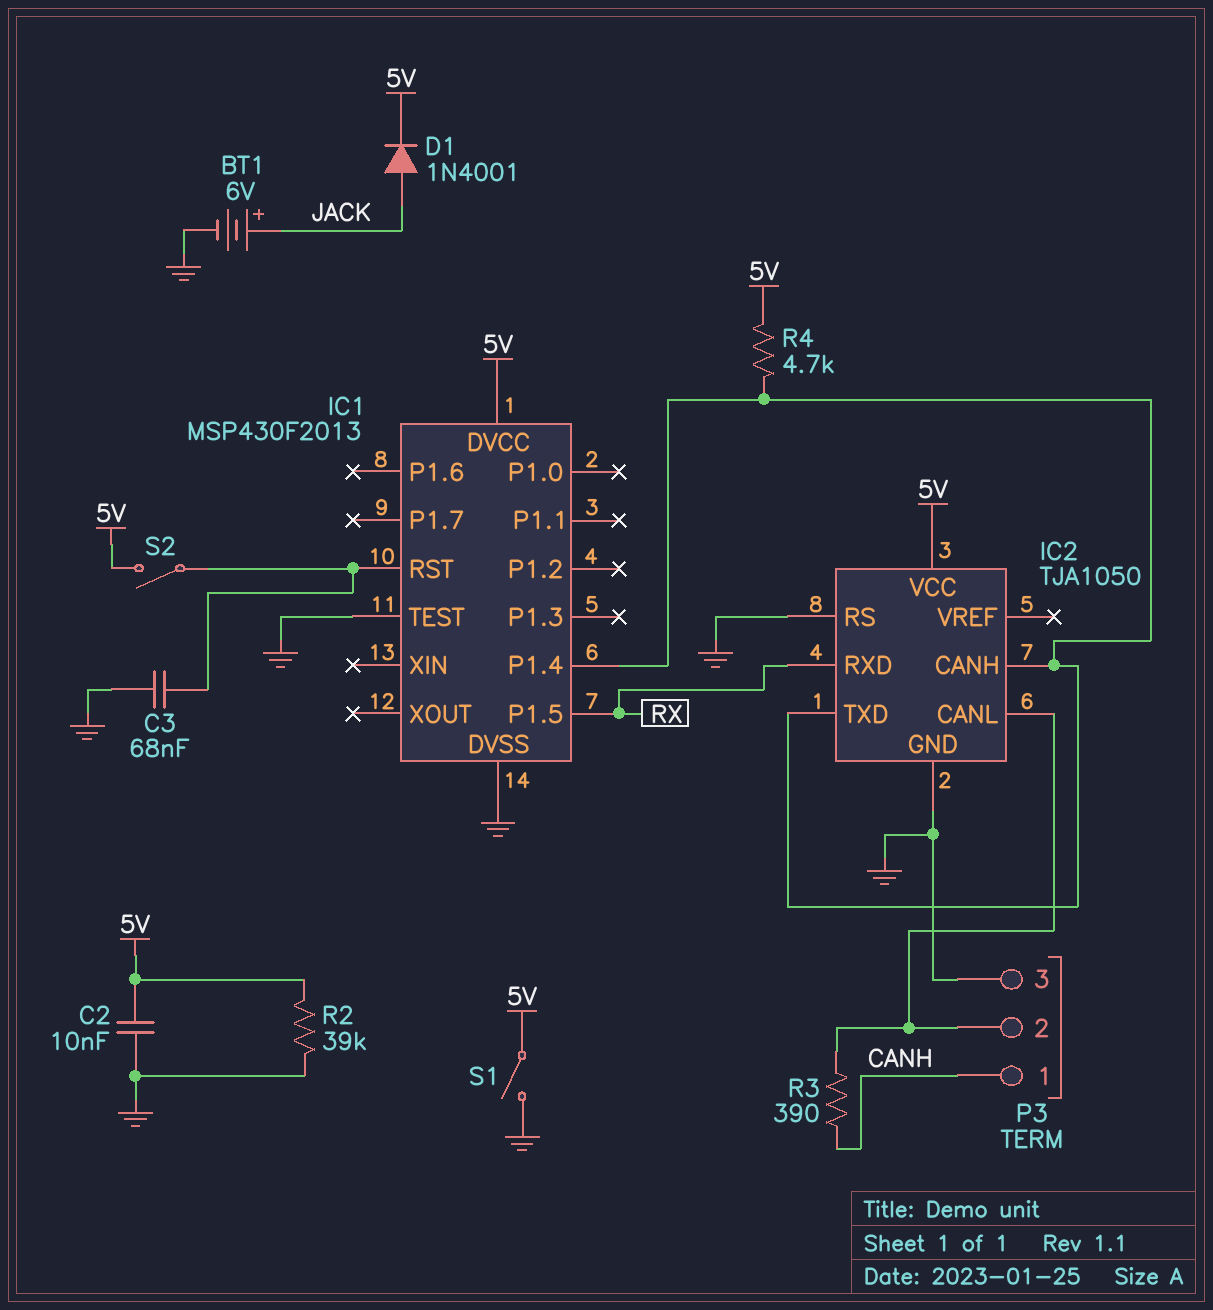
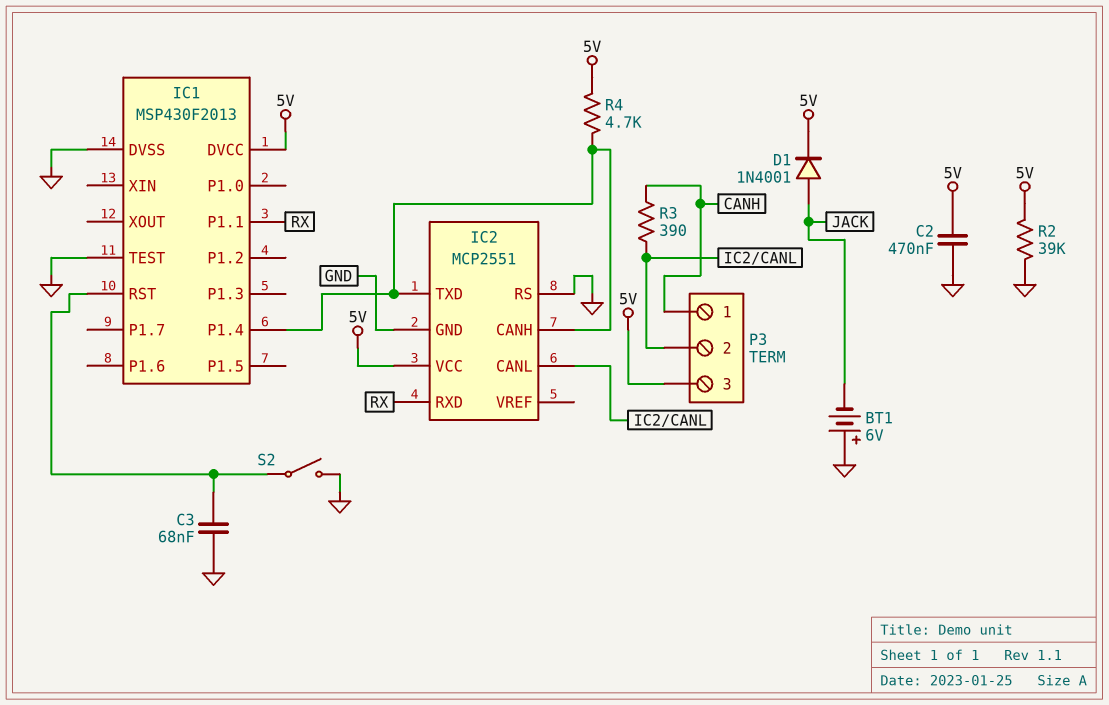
BT1: 6V (plus JACK, minus GND) -> 6V (plus GND, minus JACK)
C2: 10nF (5V, GND) -> 470nF (5V, GND)
IC1 pin P1.1: none -> RX
IC1 pin P1.5: RX -> none
IC2: TJA1050 -> MCP2551
P3 pin 3: GND -> 5V
S1: switch (5V, GND) -> none
S2: switch (5V, IC1/RST) -> switch (GND, IC1/RST)

